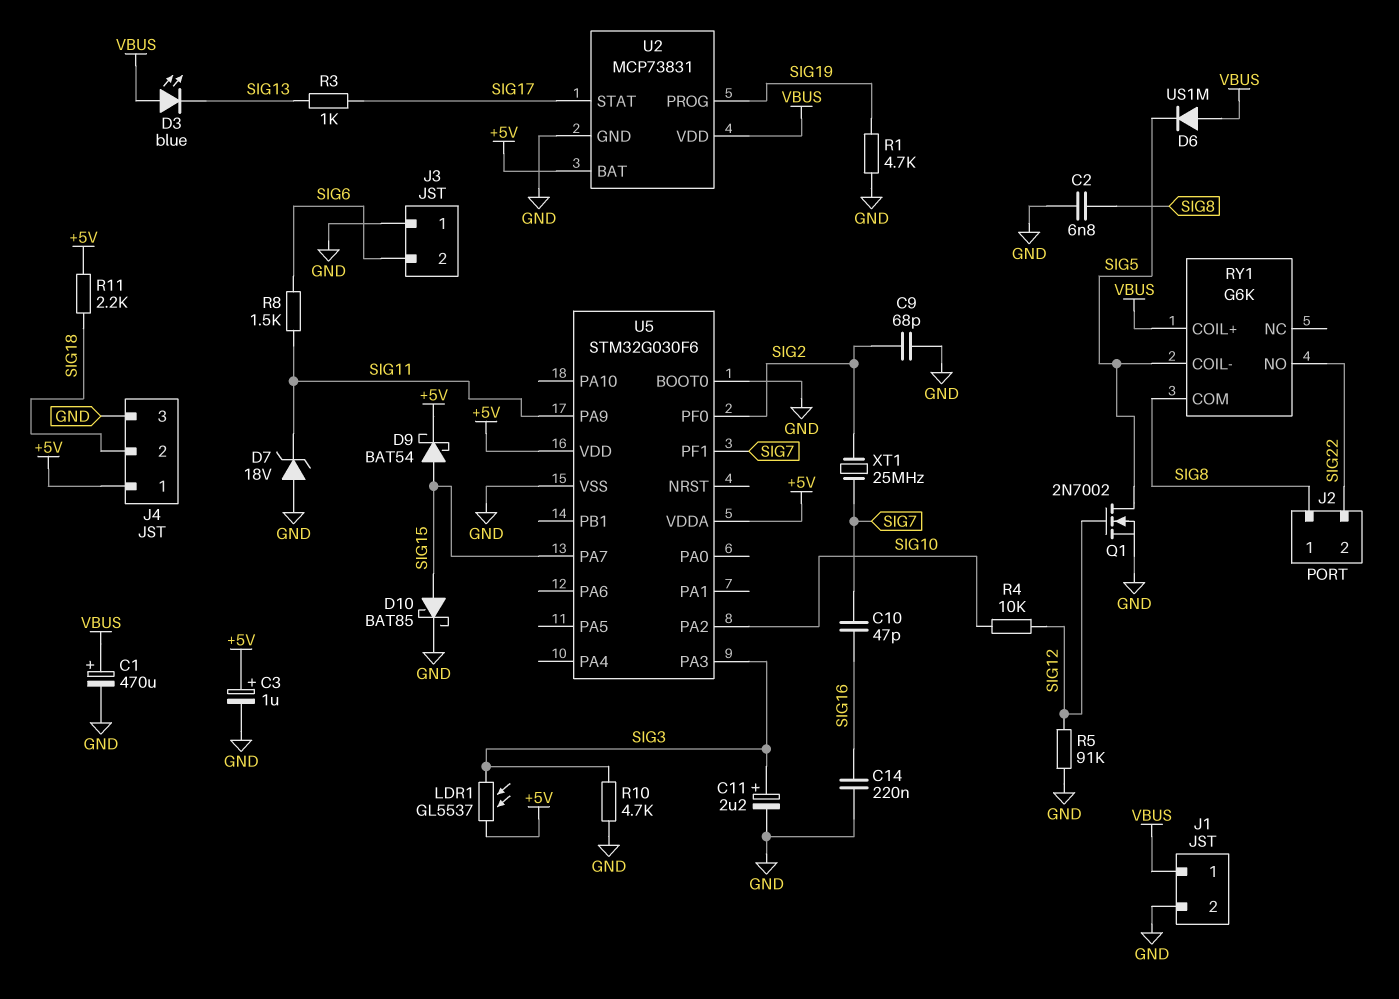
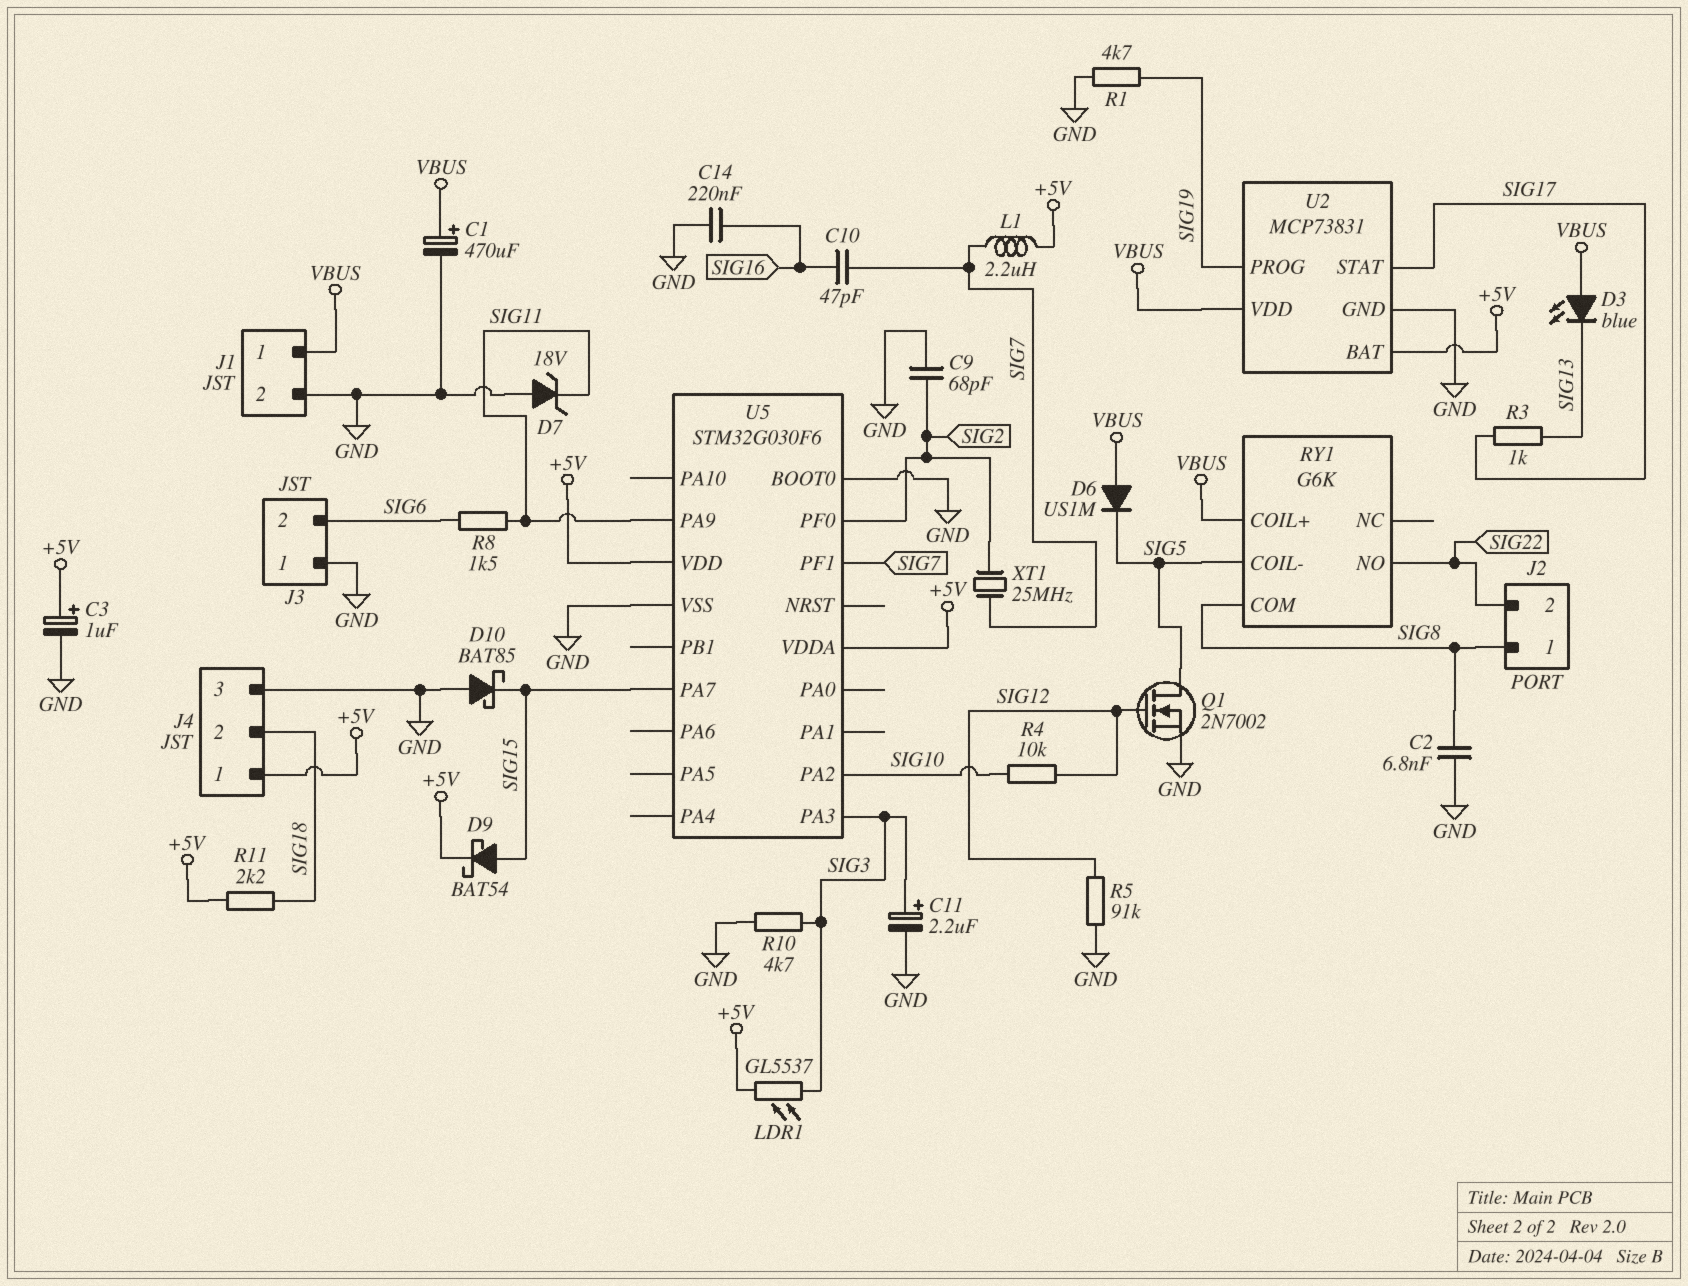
D10: schottky BAT85 (A SIG15, K GND) -> schottky BAT85 (A GND, K SIG15)
L1: none -> 2.2uH (+5V, SIG7)

